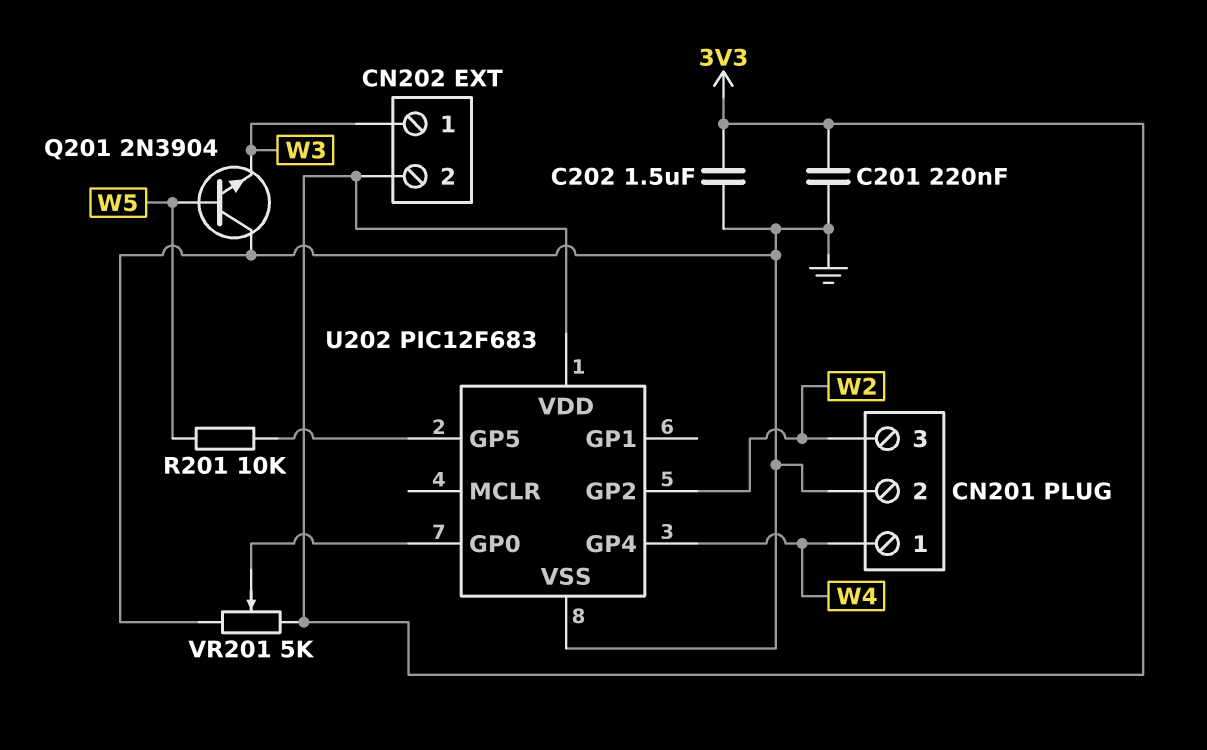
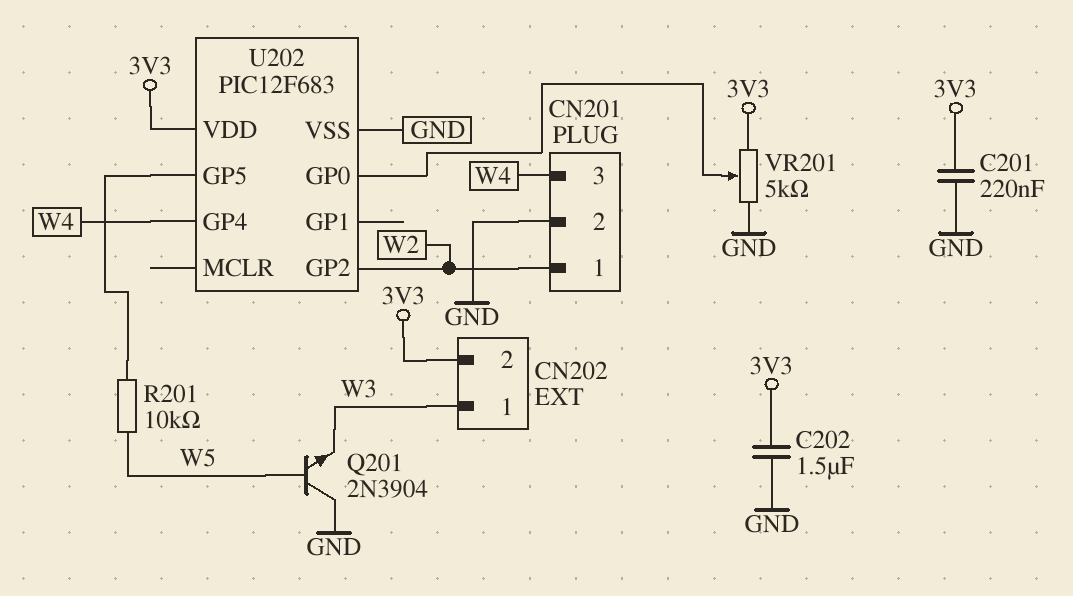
CN201 pin 1: W4 -> W2
CN201 pin 3: W2 -> W4

